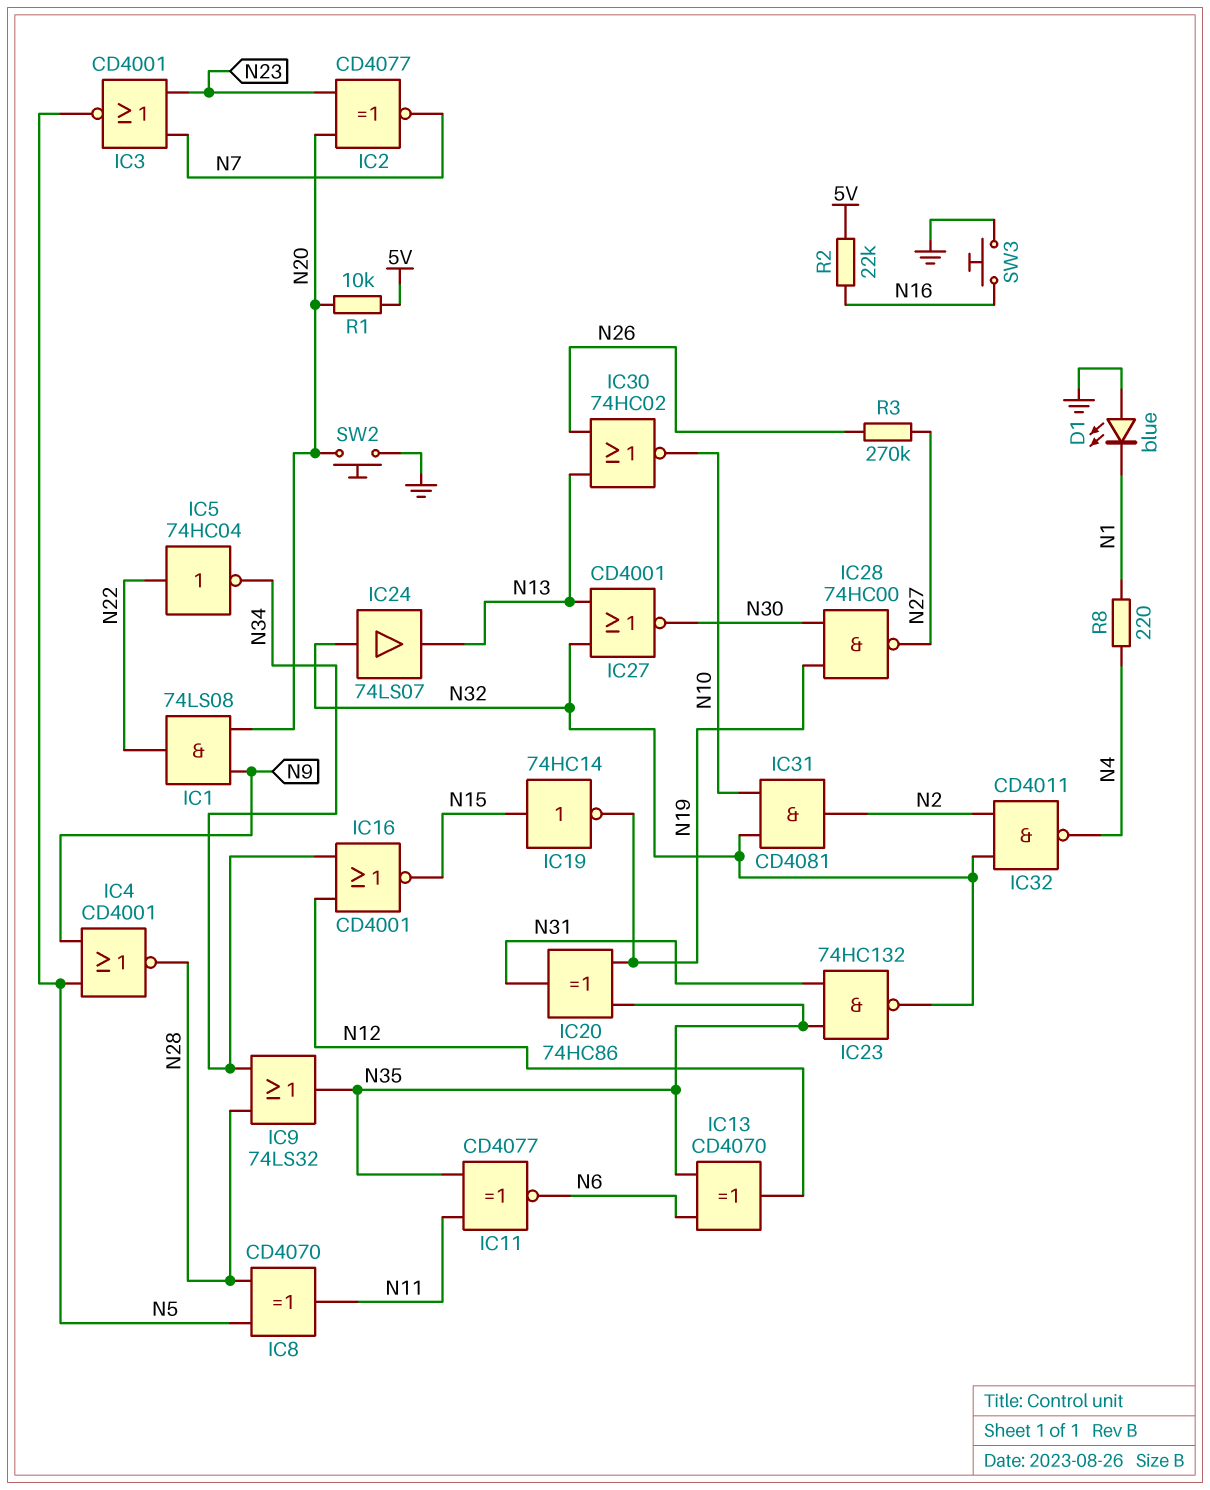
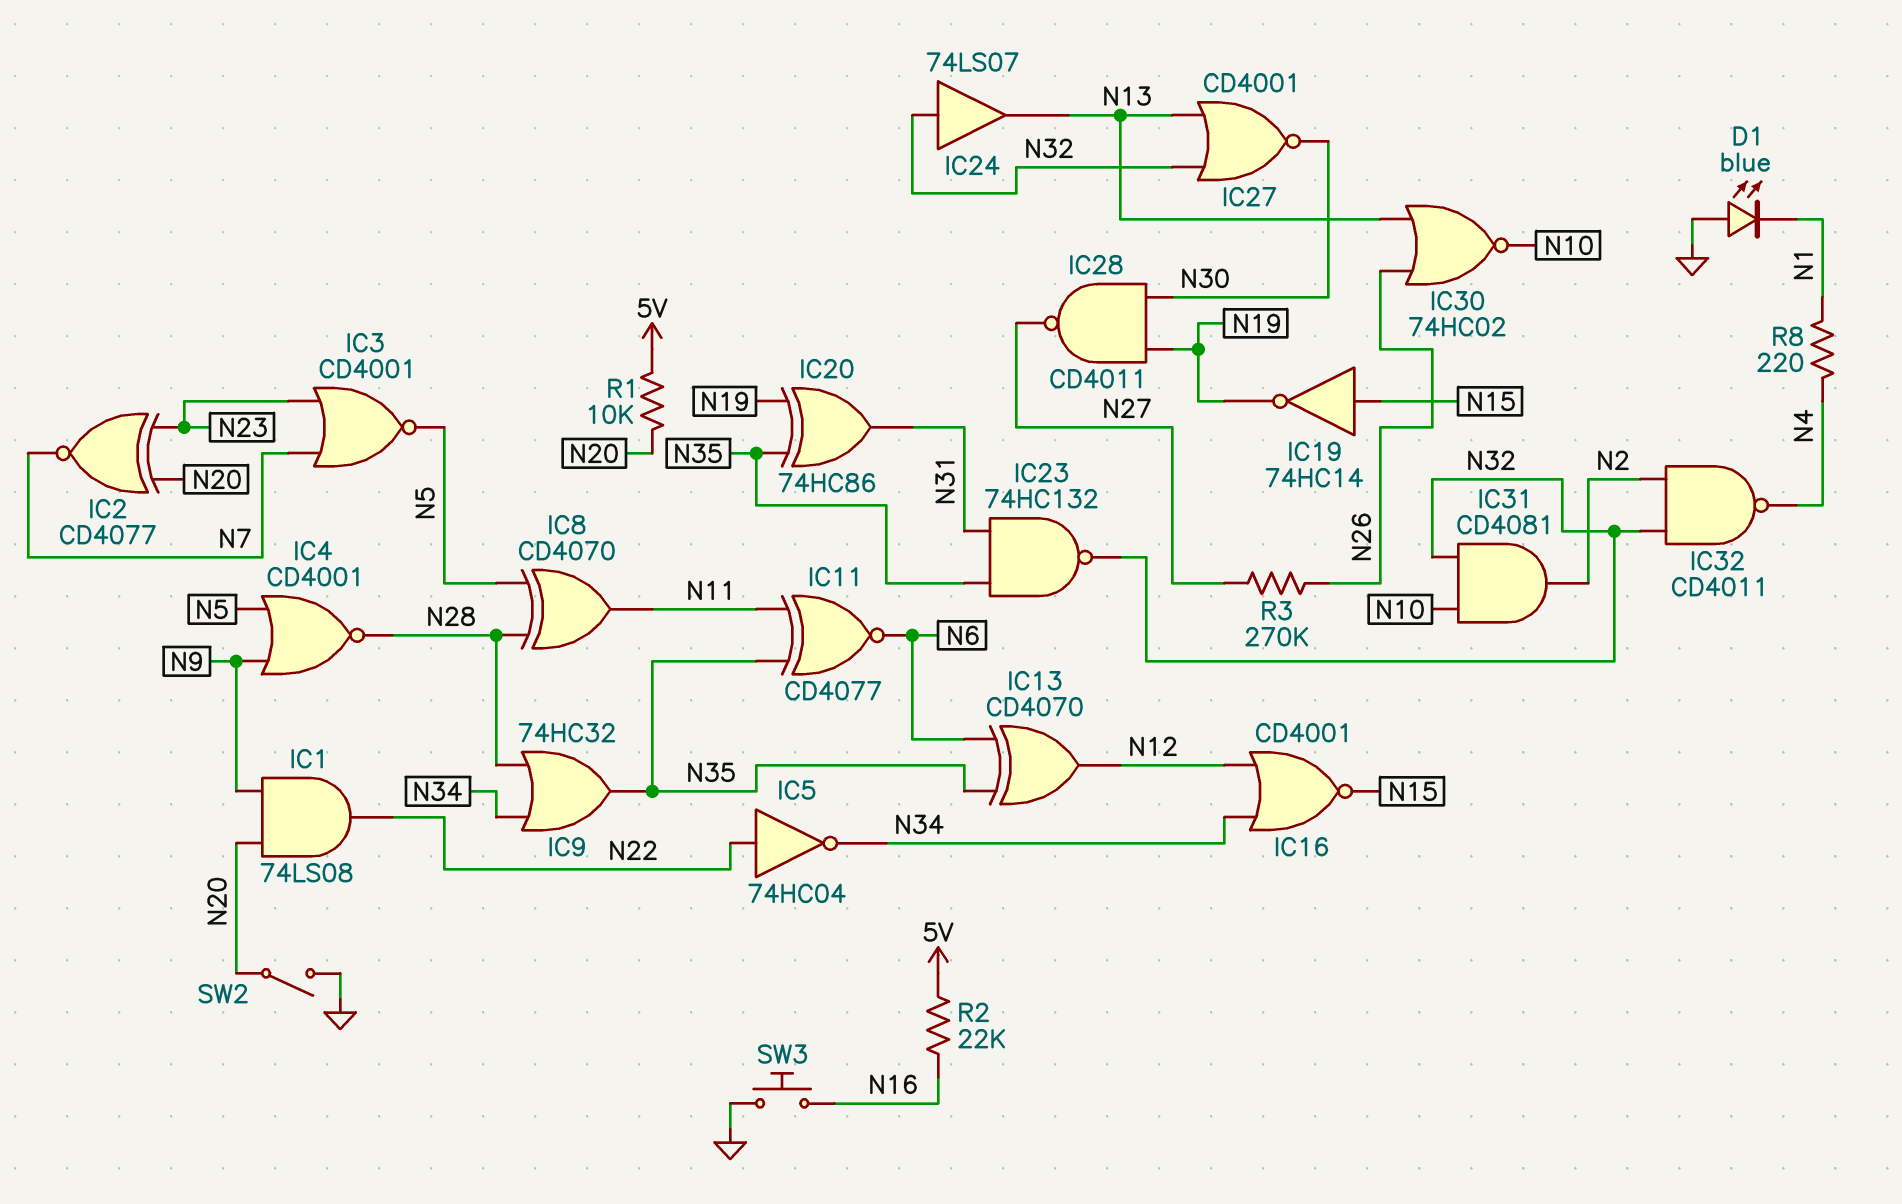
IC9: OR 74LS32 (in N28, in N34, out N35) -> OR 74HC32 (in N28, in N34, out N35)
IC28: NAND 74HC00 (in N19, in N30, out N27) -> NAND CD4011 (in N19, in N30, out N27)
SW2: button (GND, N20) -> switch (GND, N20)

